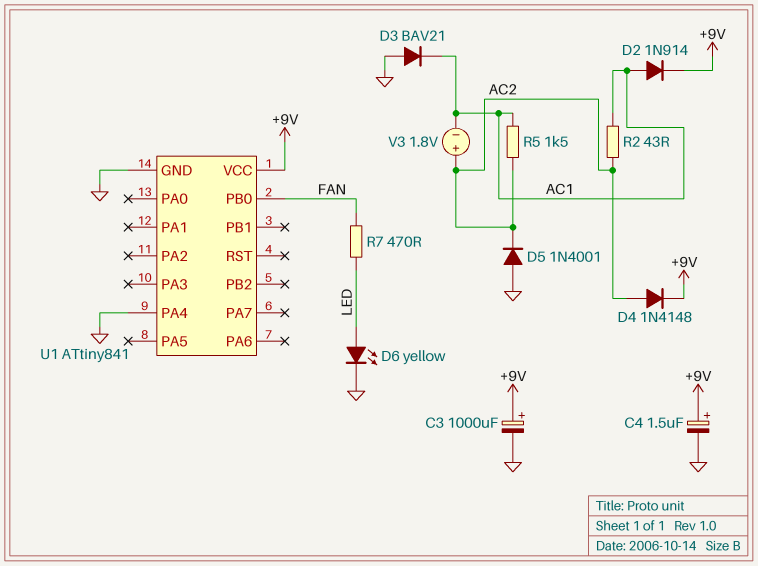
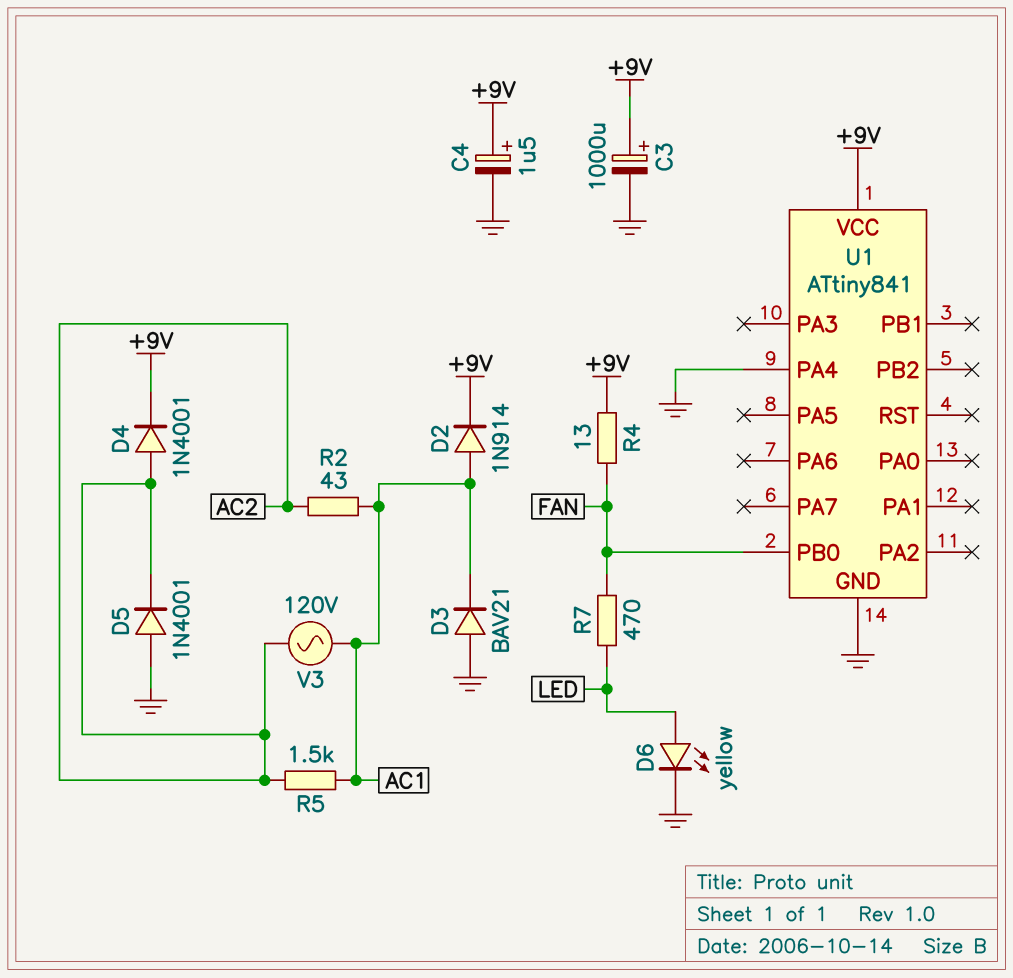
D4: diode 1N4148 (A AC2, K +9V) -> diode 1N4001 (A AC2, K +9V)
R4: none -> 13 (+9V, FAN)
V3: 1.8V (plus AC2, minus AC1) -> AC 120V (AC1, AC2)

